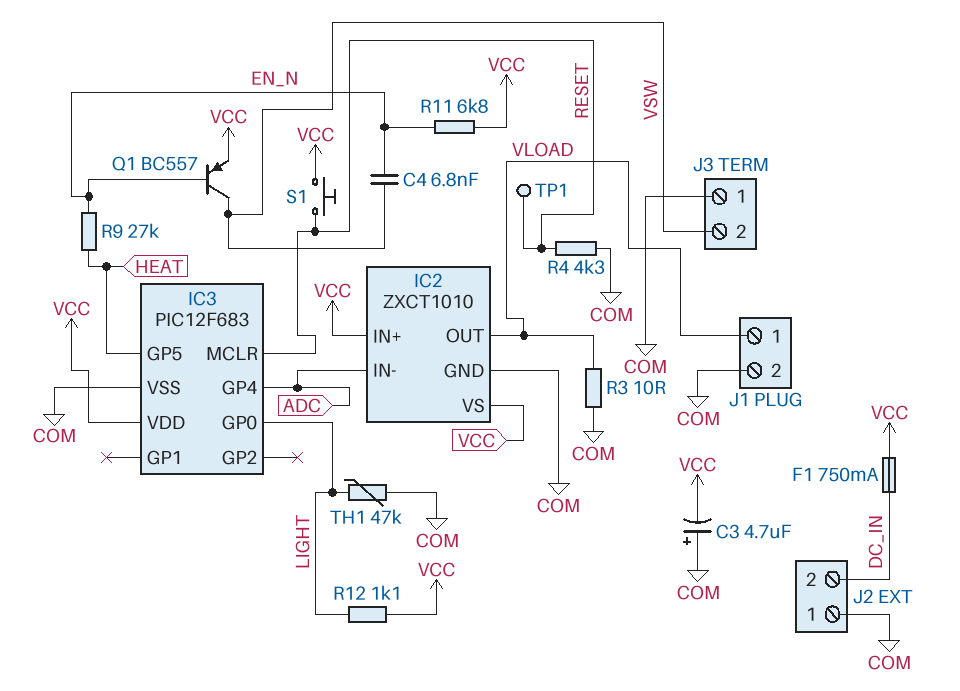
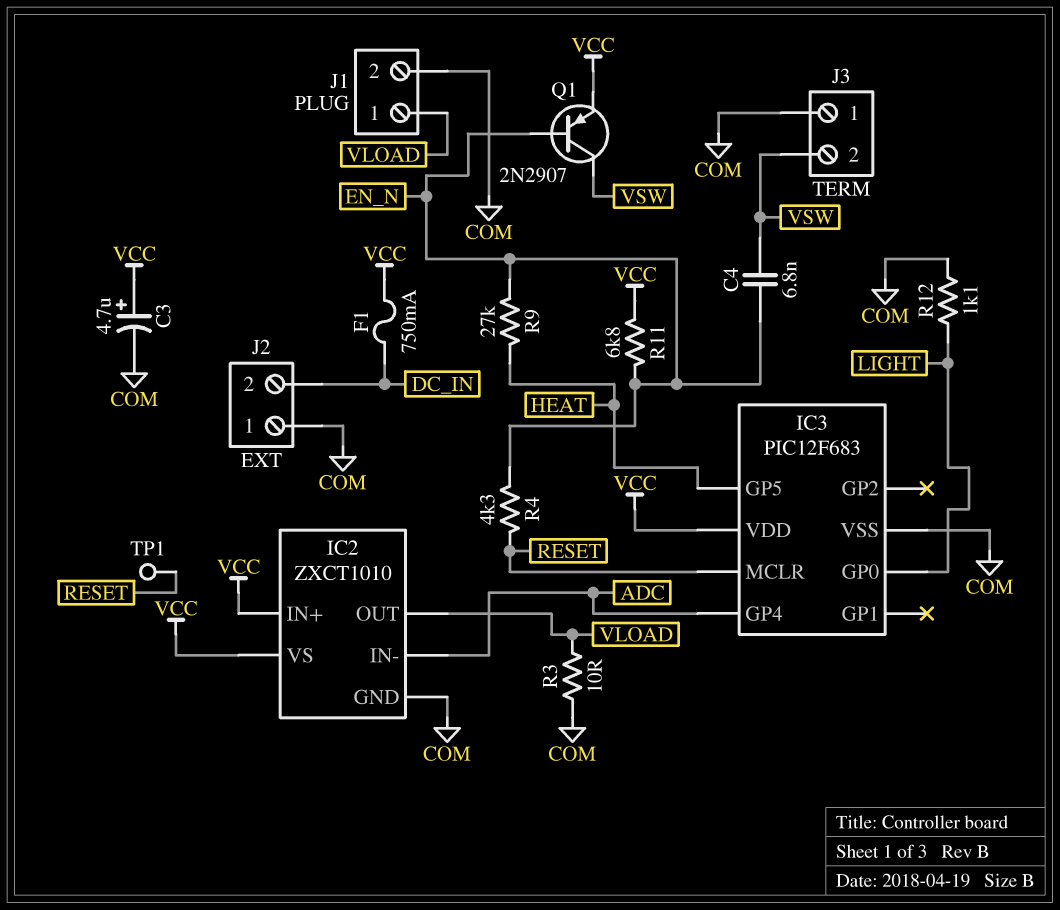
C3: 4.7uF (plus COM, minus VCC) -> 4.7uF (plus VCC, minus COM)
Q1: PNP BC557 (B EN_N, C VSW, E VCC) -> PNP 2N2907 (B EN_N, C VSW, E VCC)
R4: 4.3k (COM, RESET) -> 4.3k (EN_N, RESET)
R12: 1.1k (LIGHT, VCC) -> 1.1k (COM, LIGHT)
S1: button (RESET, VCC) -> none
TH1: 47k (COM, LIGHT) -> none

